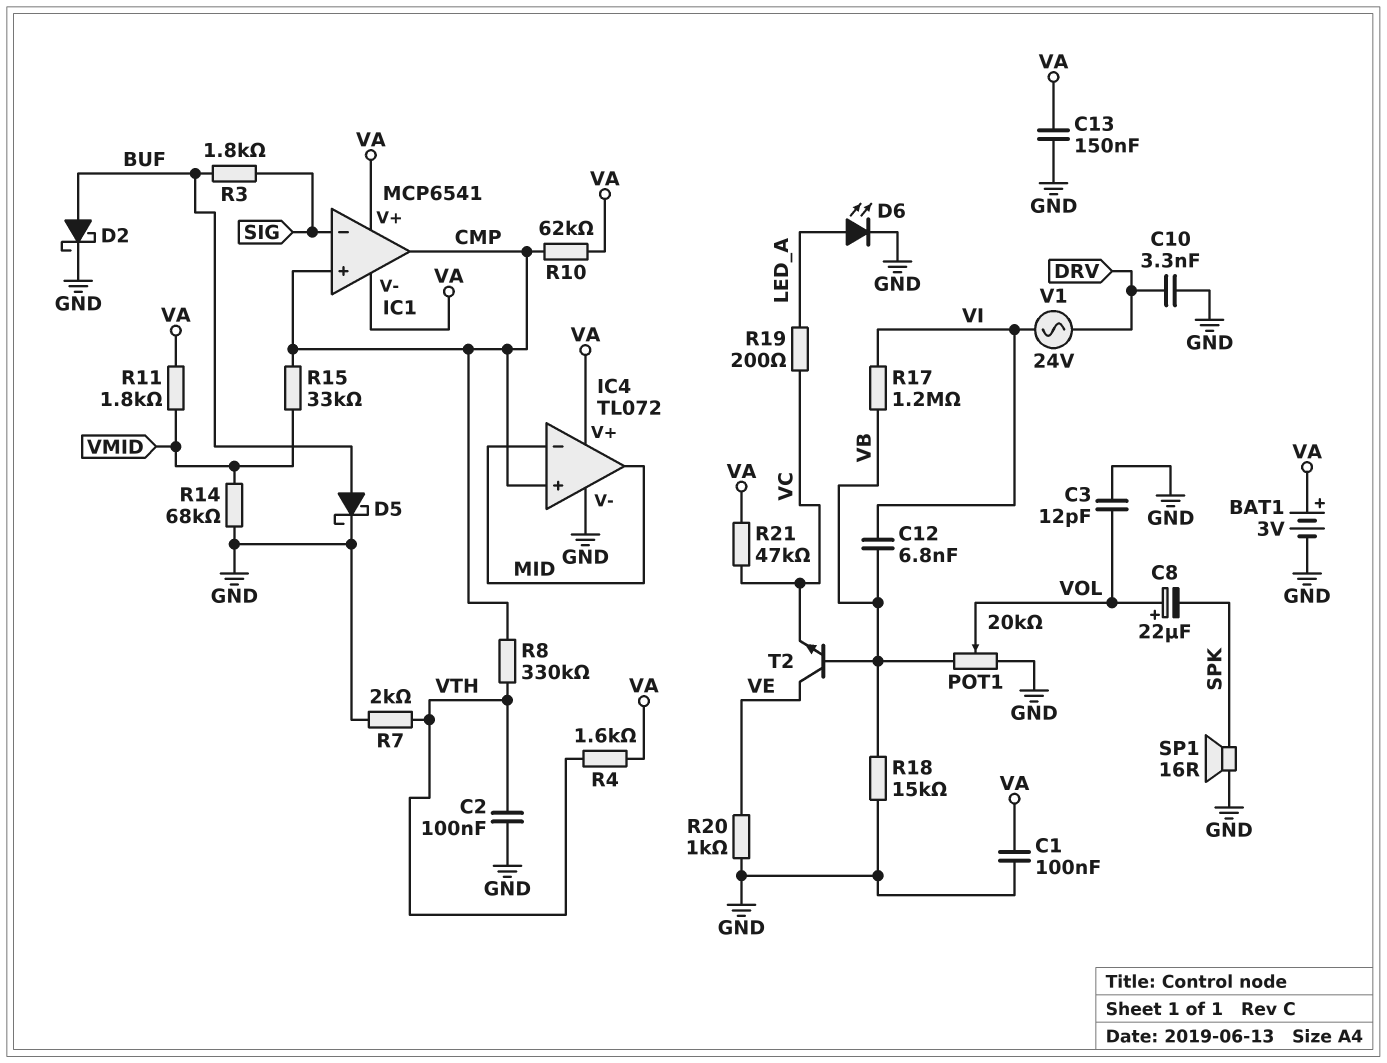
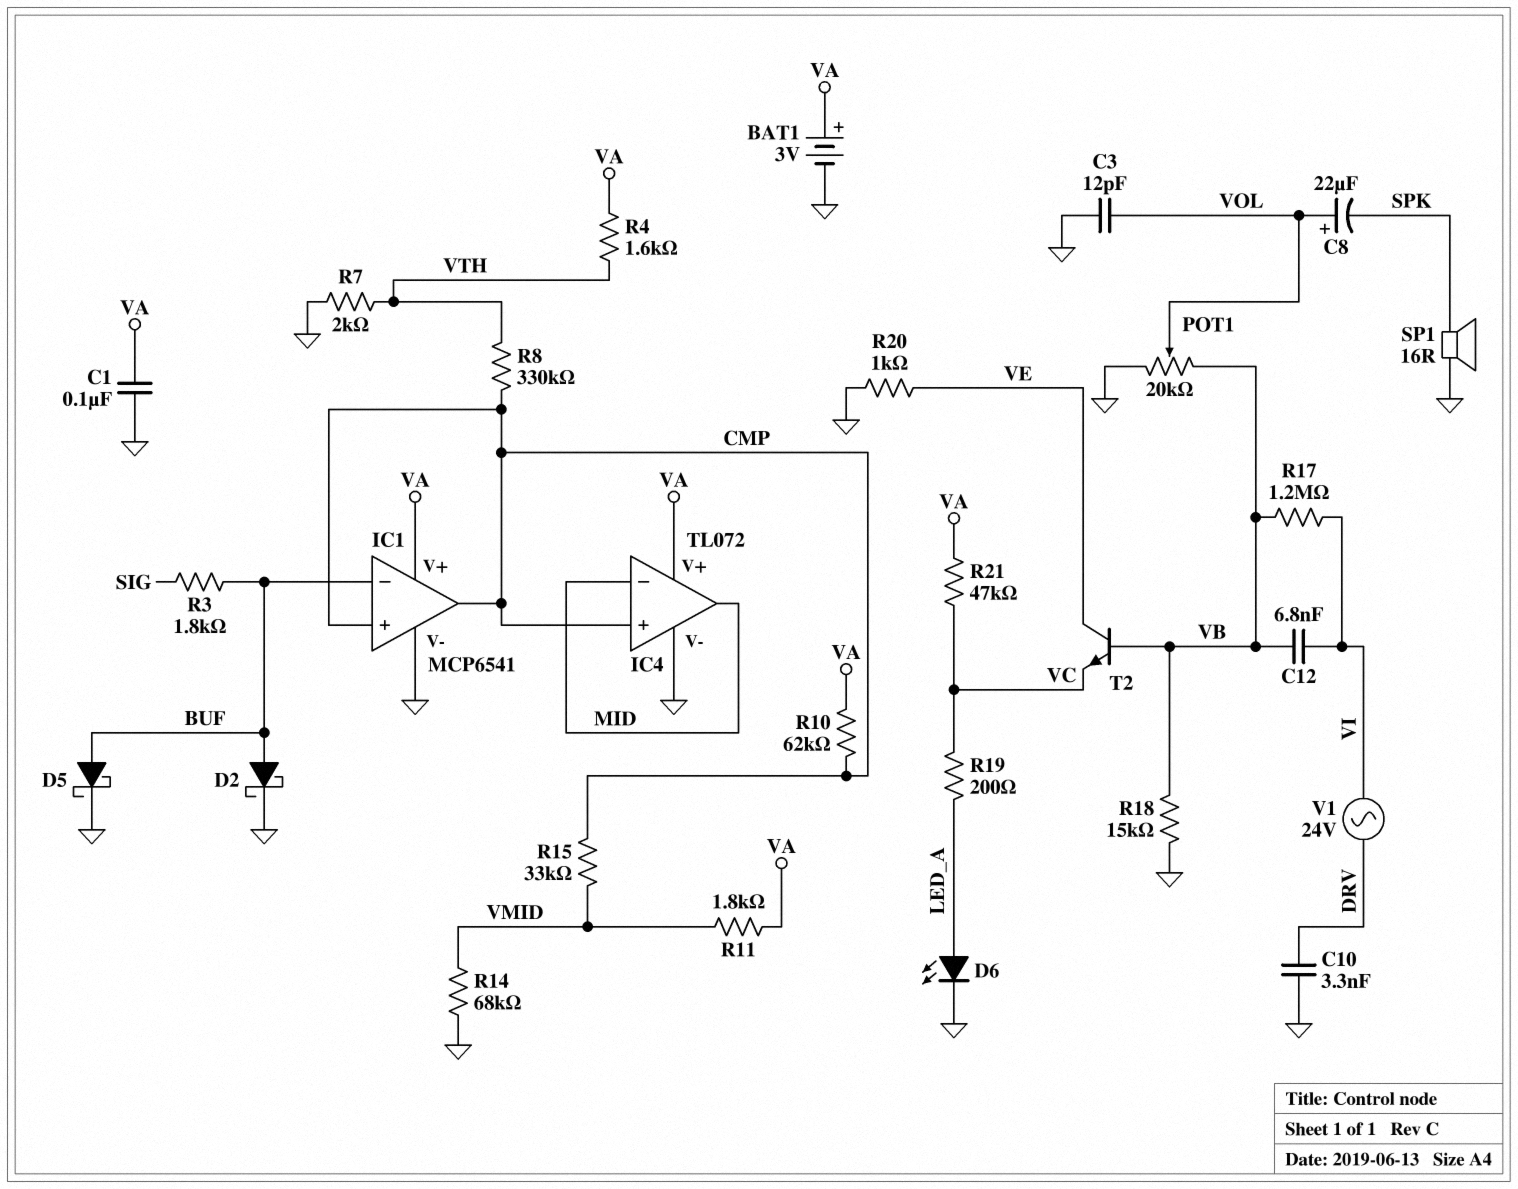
C2: 100nF (GND, VTH) -> none
C13: 150nF (GND, VA) -> none
IC1 pin V-: VA -> GND
IC1 pin in-: SIG -> BUF

